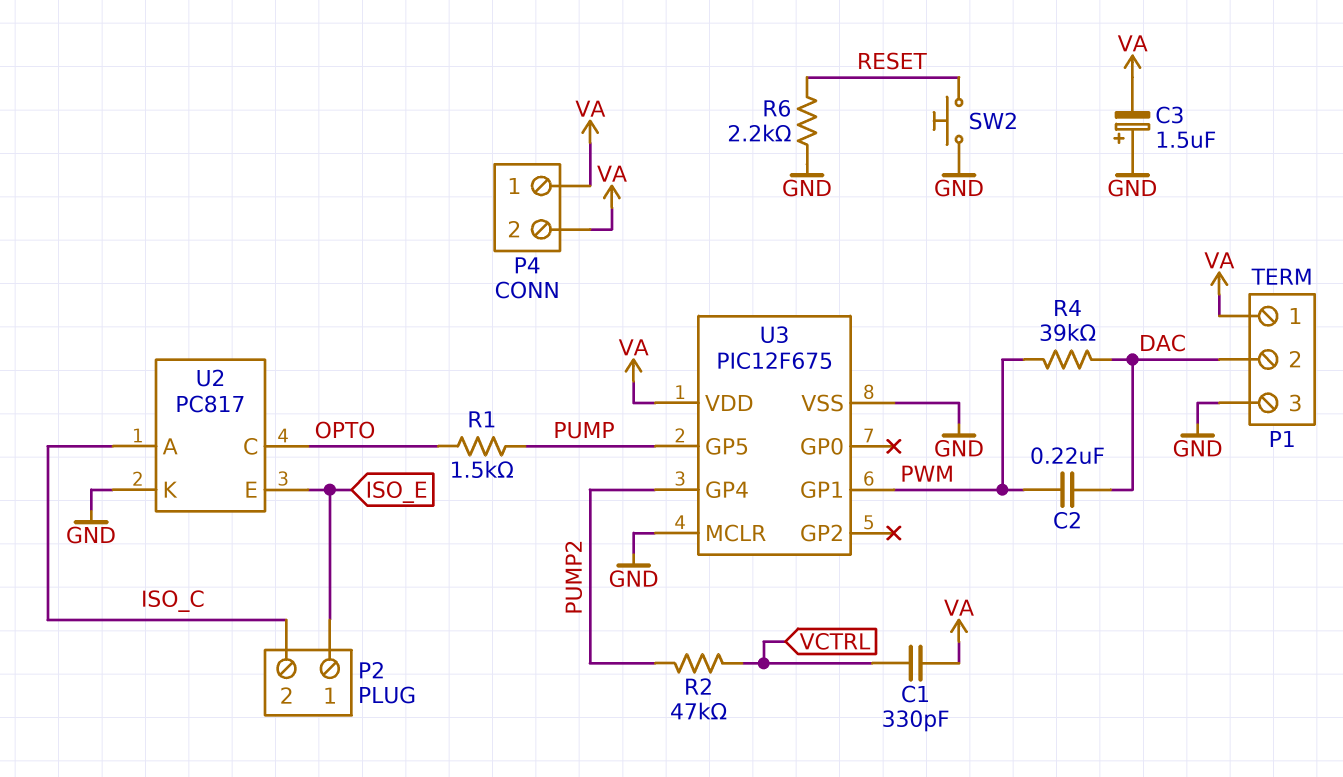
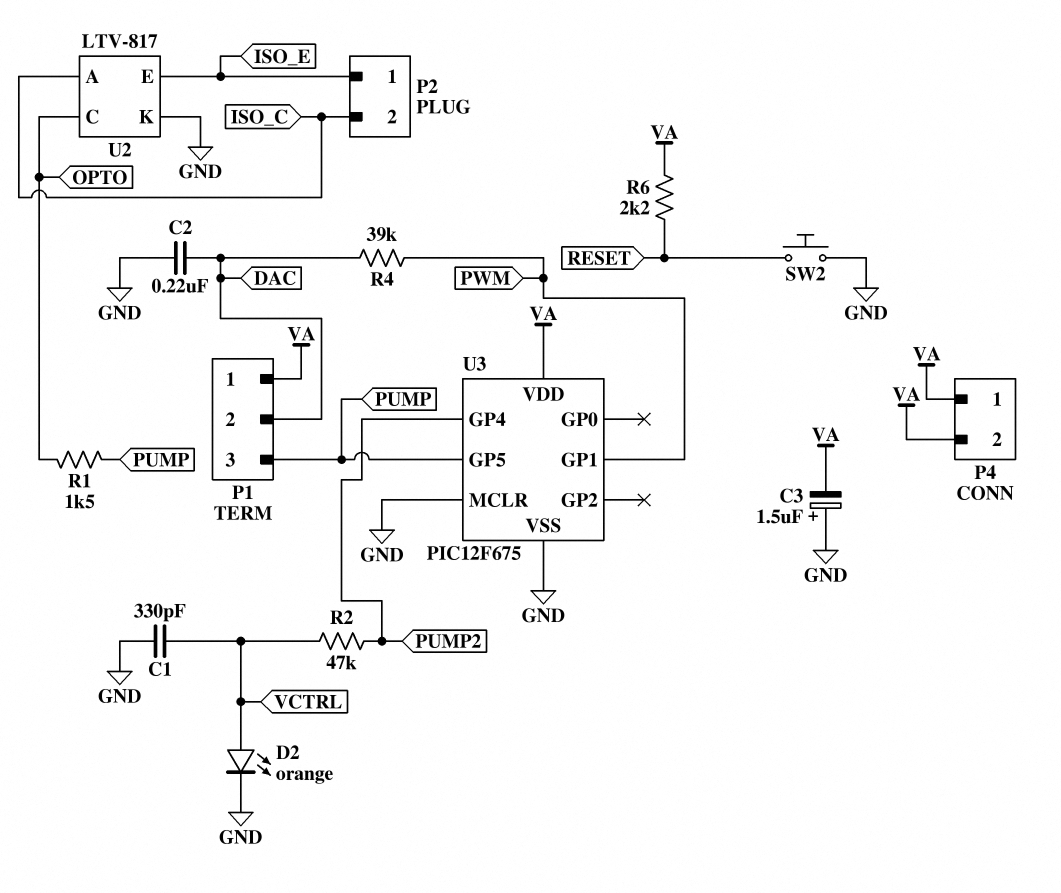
C1: 330pF (VA, VCTRL) -> 330pF (GND, VCTRL)
C2: 220nF (DAC, PWM) -> 220nF (DAC, GND)
D2: none -> LED orange (A VCTRL, K GND)
P1 pin 3: GND -> PUMP
R6: 2.2k (GND, RESET) -> 2.2k (RESET, VA)
U2: PC817 -> LTV-817

